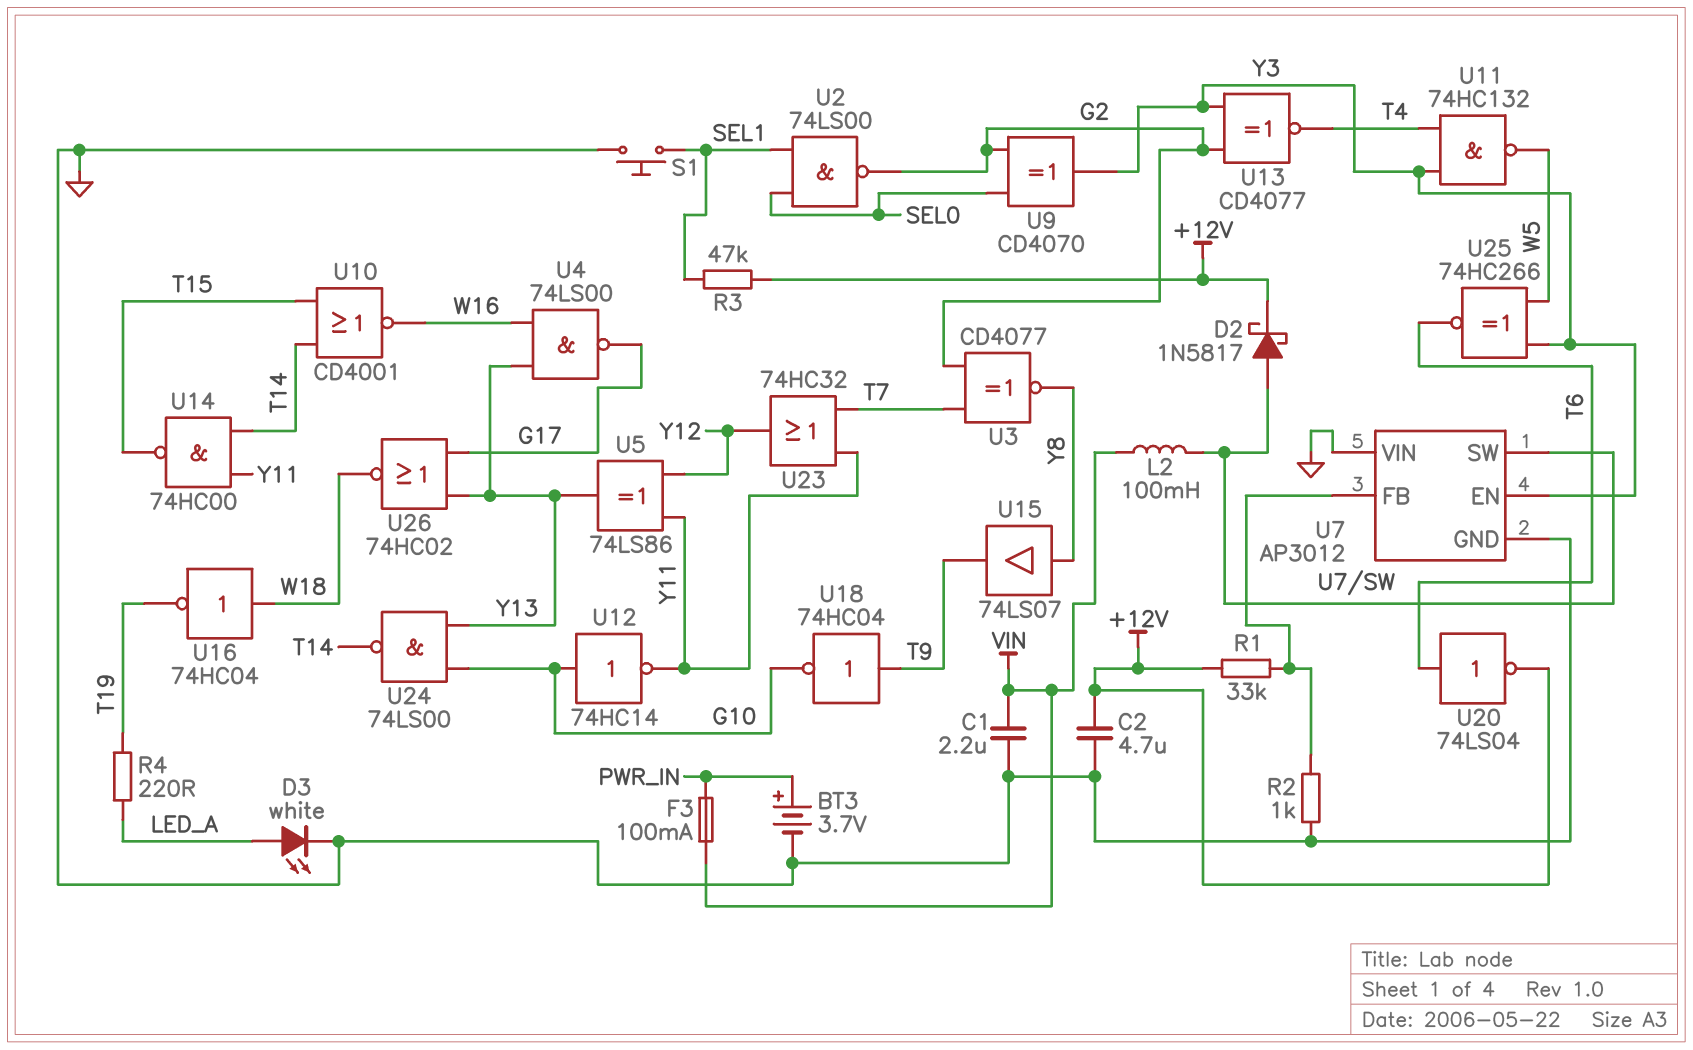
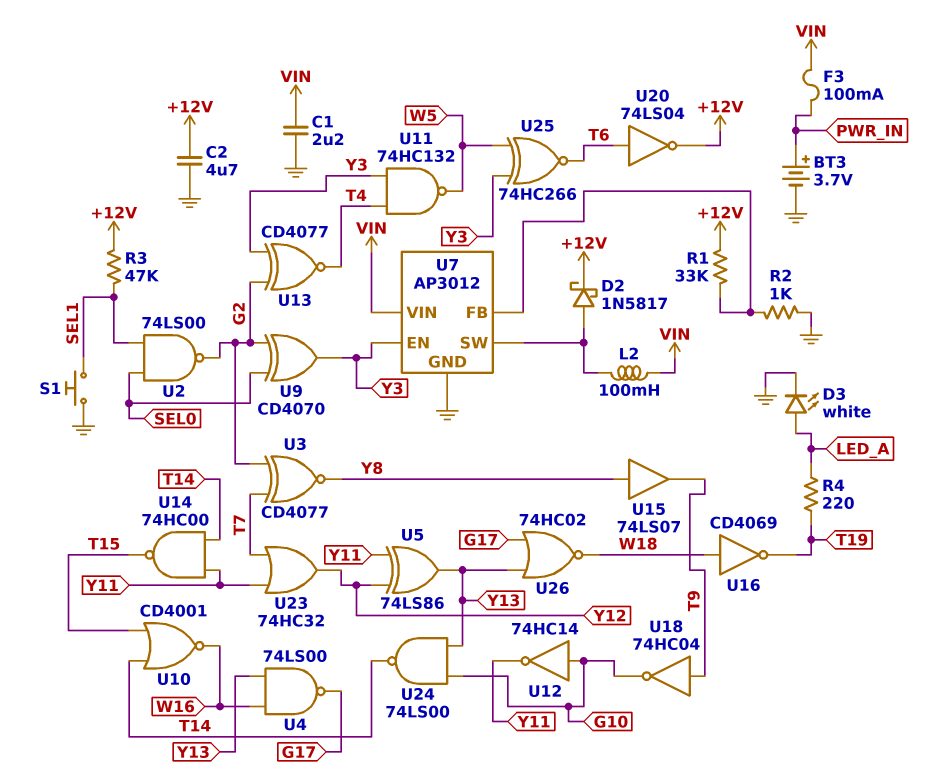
U7 pin VIN: GND -> VIN
U16: NOT 74HC04 (in W18, out T19) -> NOT CD4069 (in W18, out T19)

